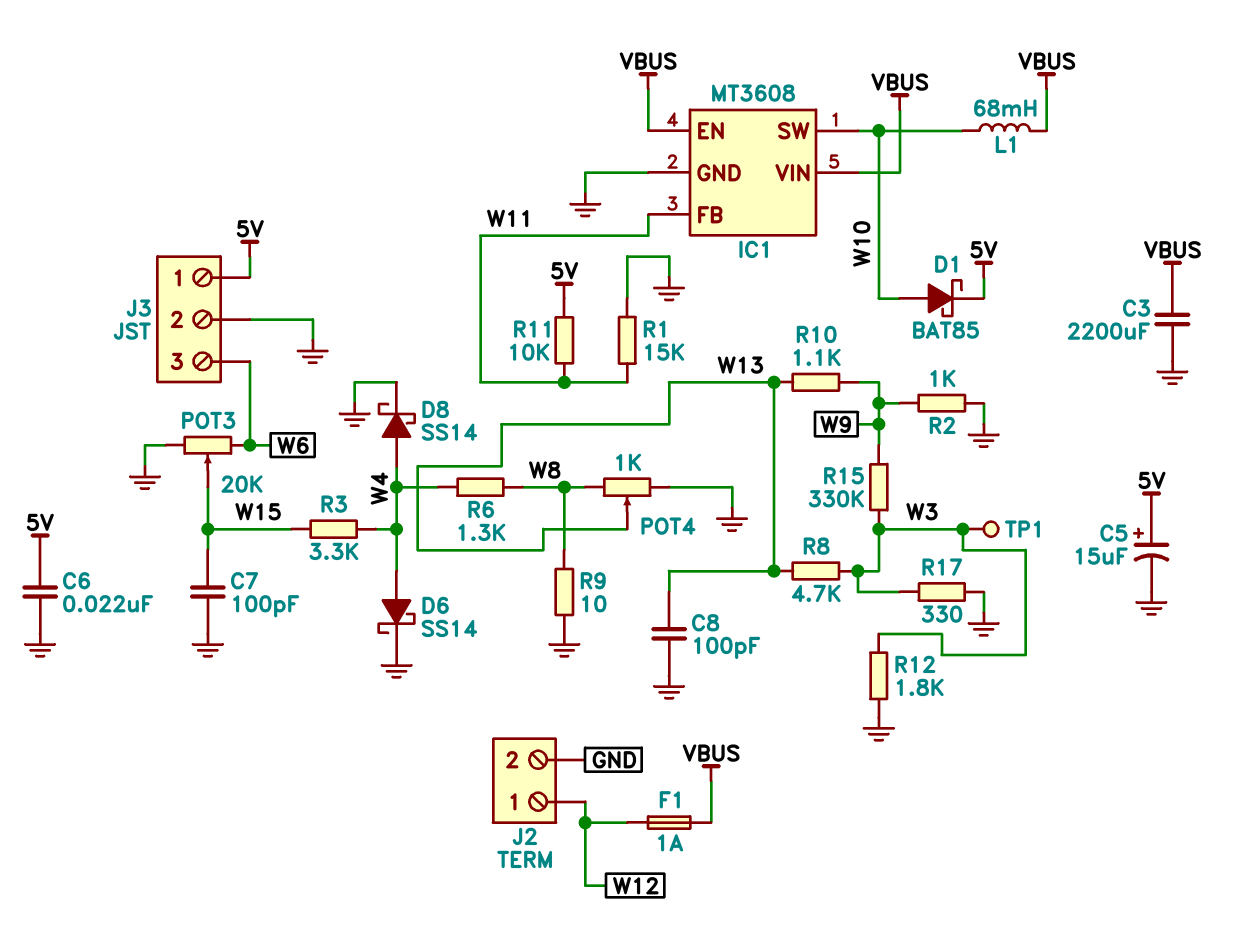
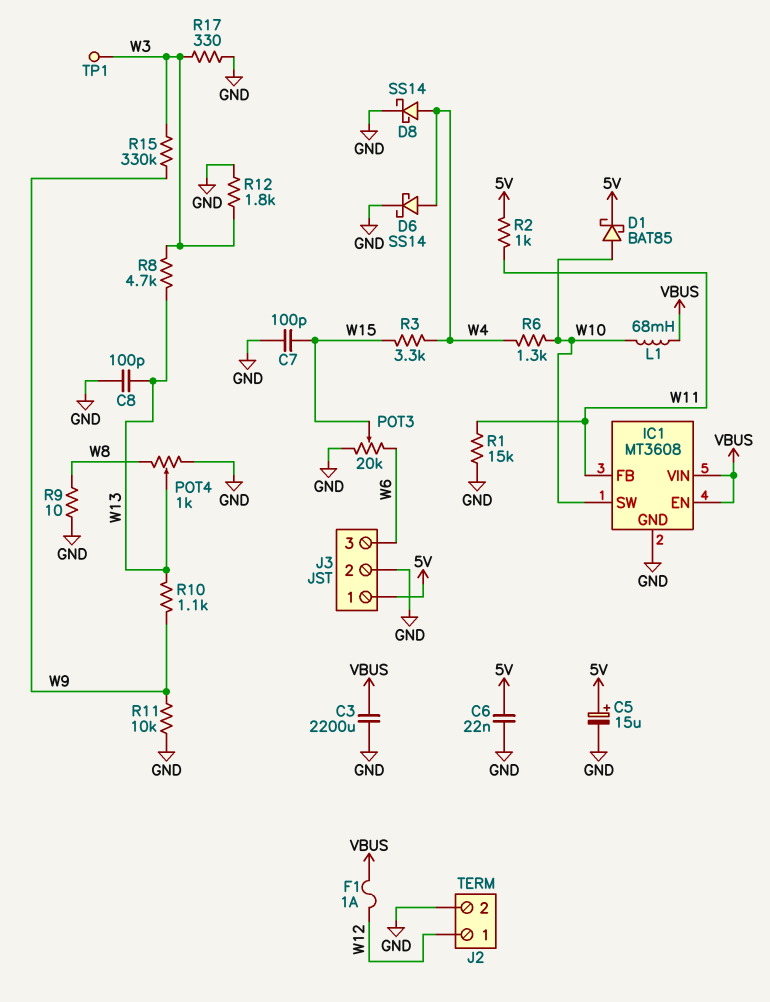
R2: 1k (GND, W9) -> 1k (5V, W11)
R6: 1.3k (W4, W8) -> 1.3k (W4, W10)
R11: 10k (5V, W11) -> 10k (GND, W9)

